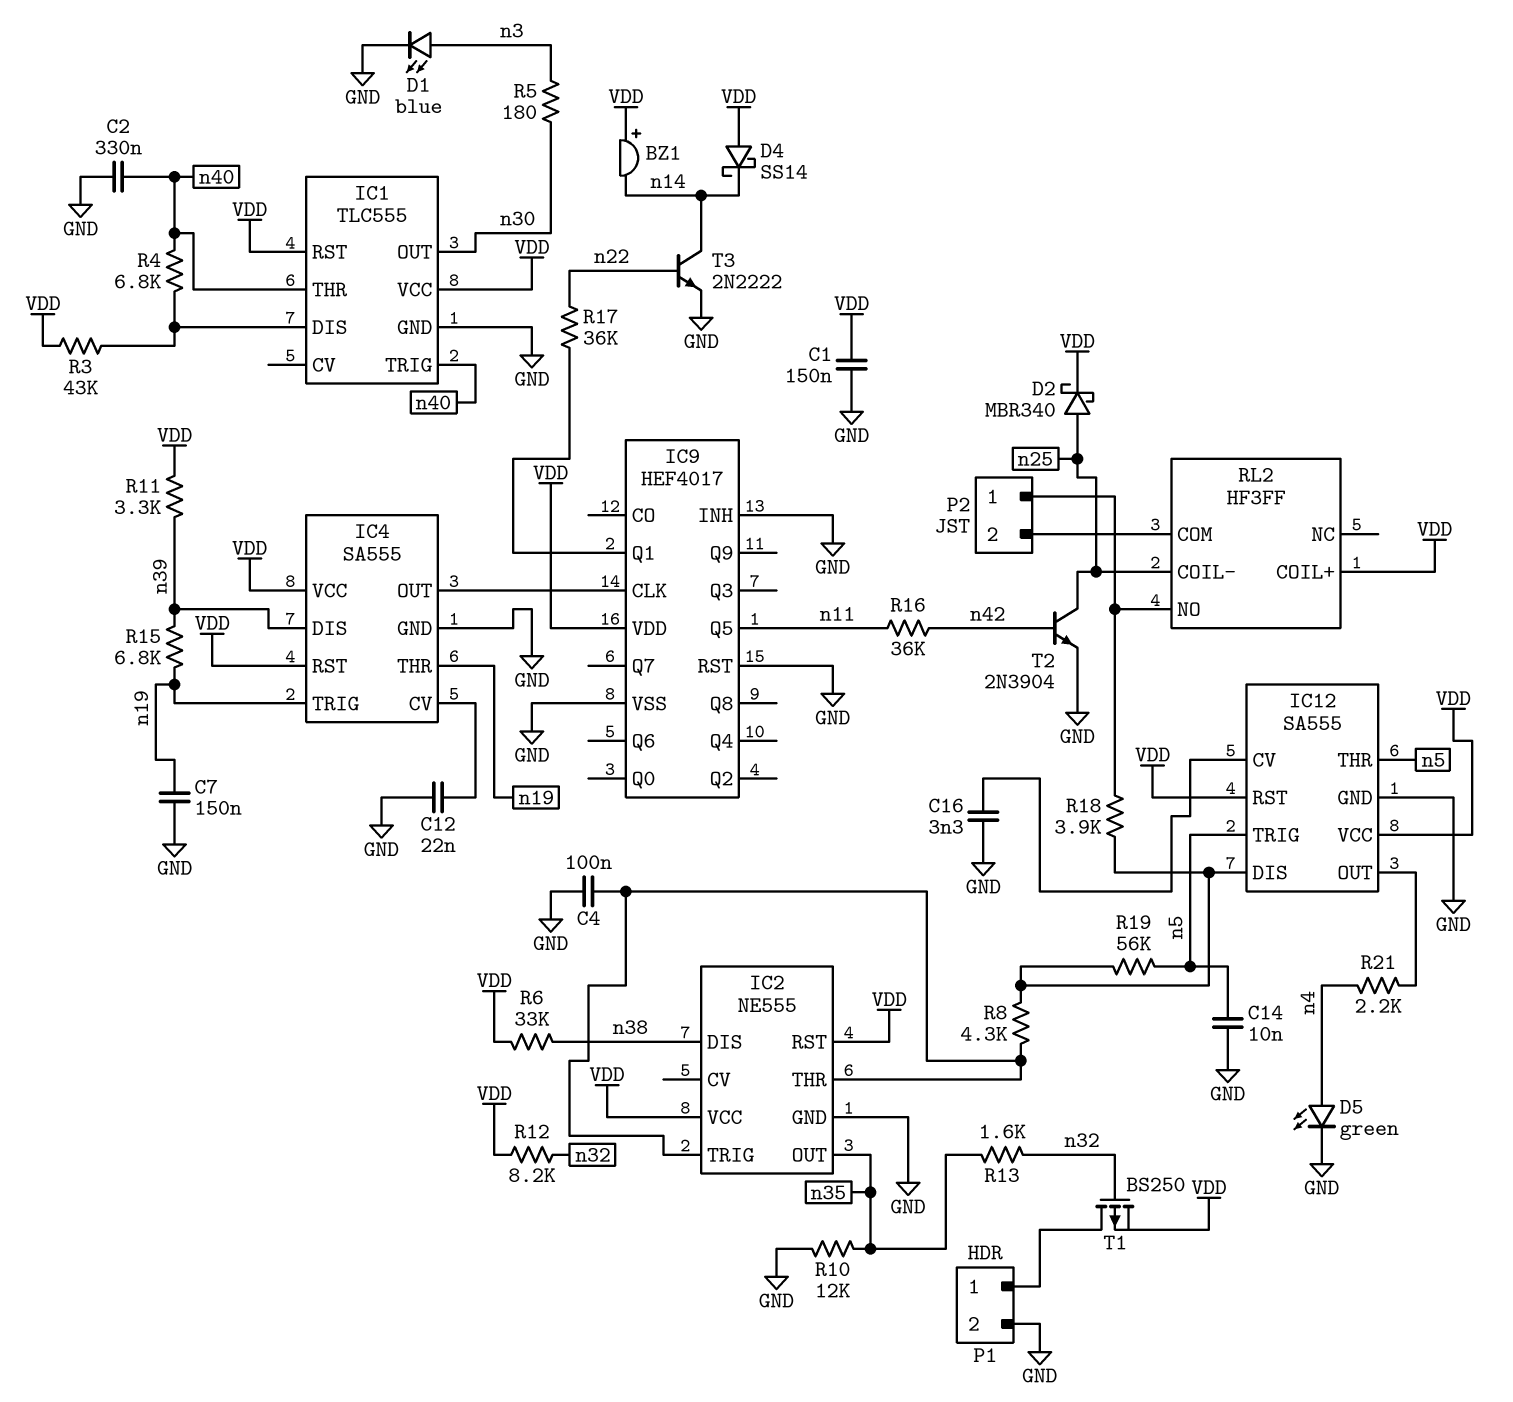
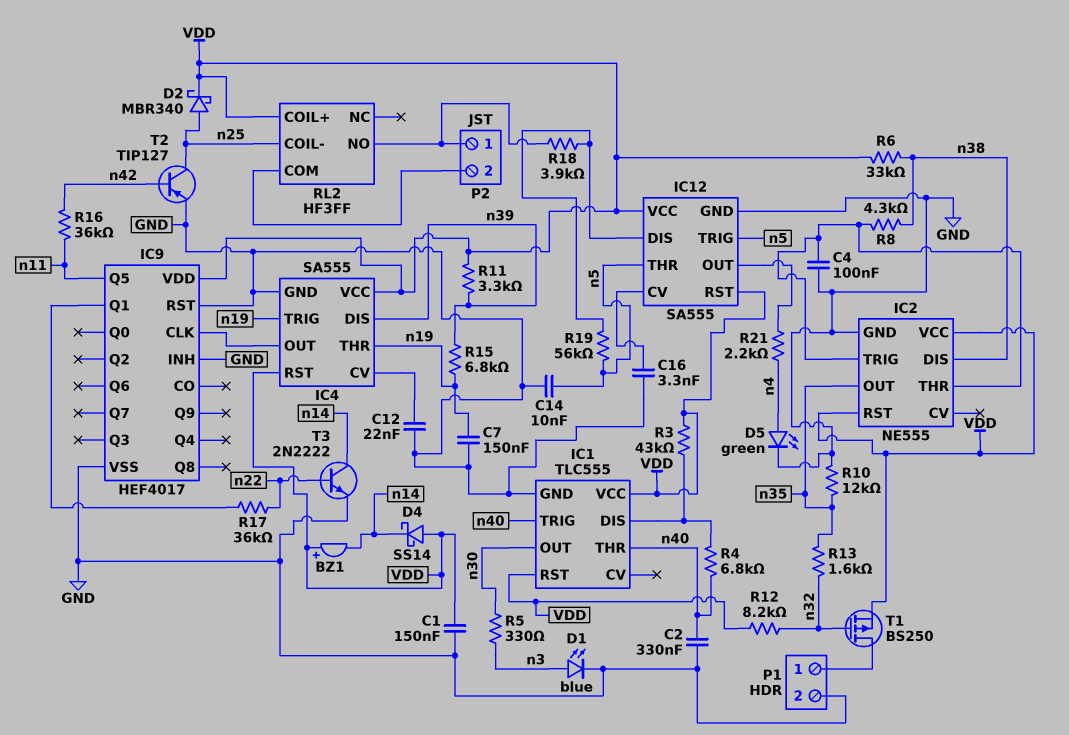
R5: 180 (n3, n30) -> 330 (n3, n30)
R8: 4.3k (IC2/THR, IC12/DIS) -> 4.3k (IC2/THR, n38)
T2: NPN 2N3904 (B n42, C n25, E GND) -> PNP TIP127 (B n42, C n25, E GND)

